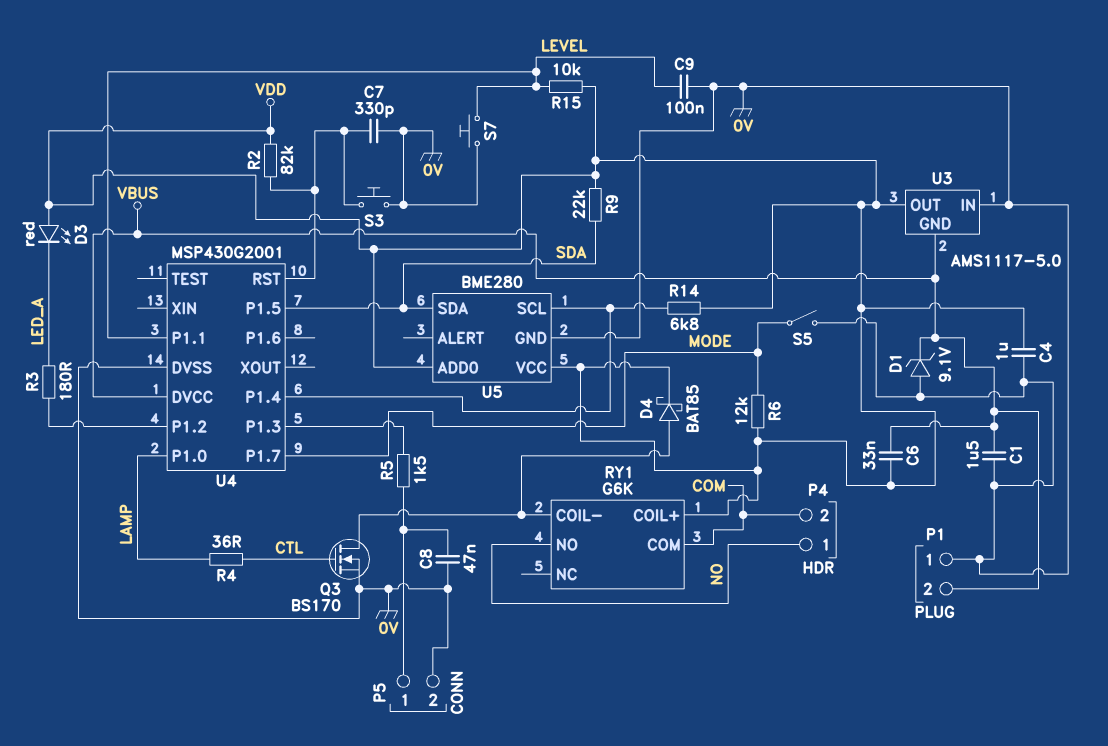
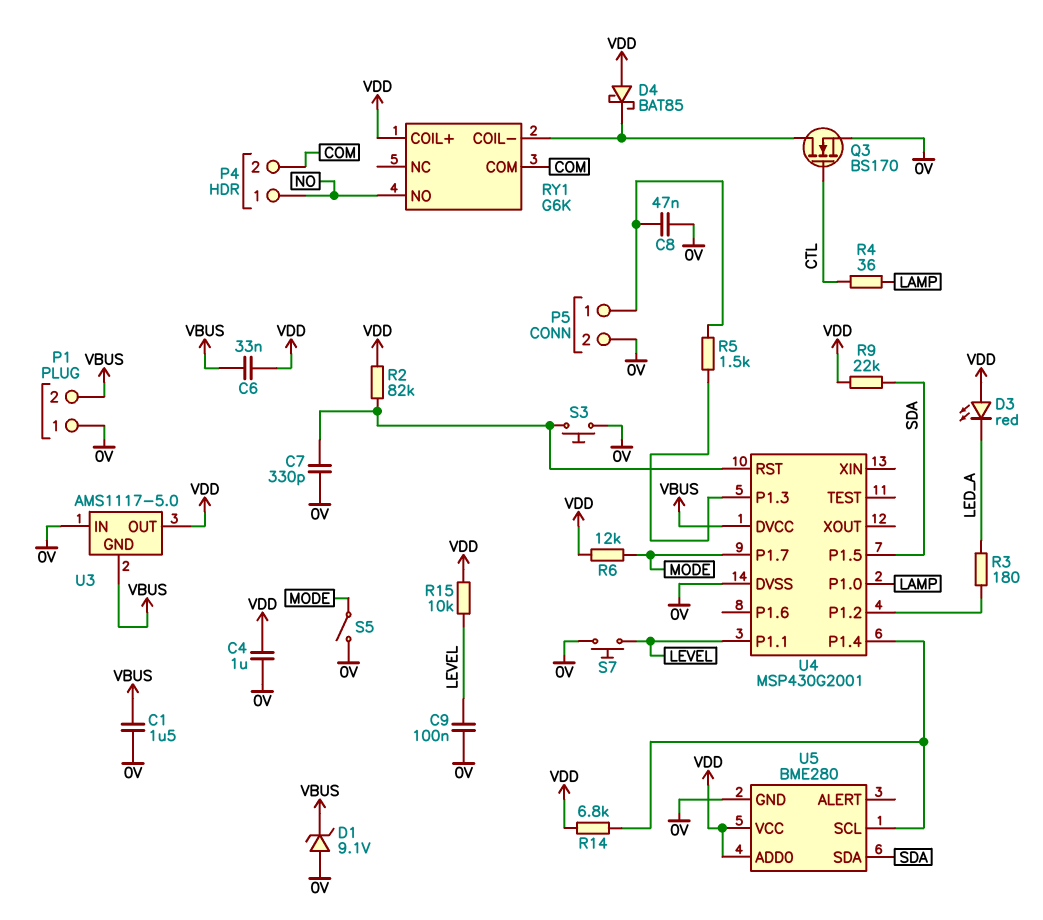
D4: schottky BAT85 (A RY1/COIL-, K VDD) -> schottky BAT85 (A VDD, K RY1/COIL-)

